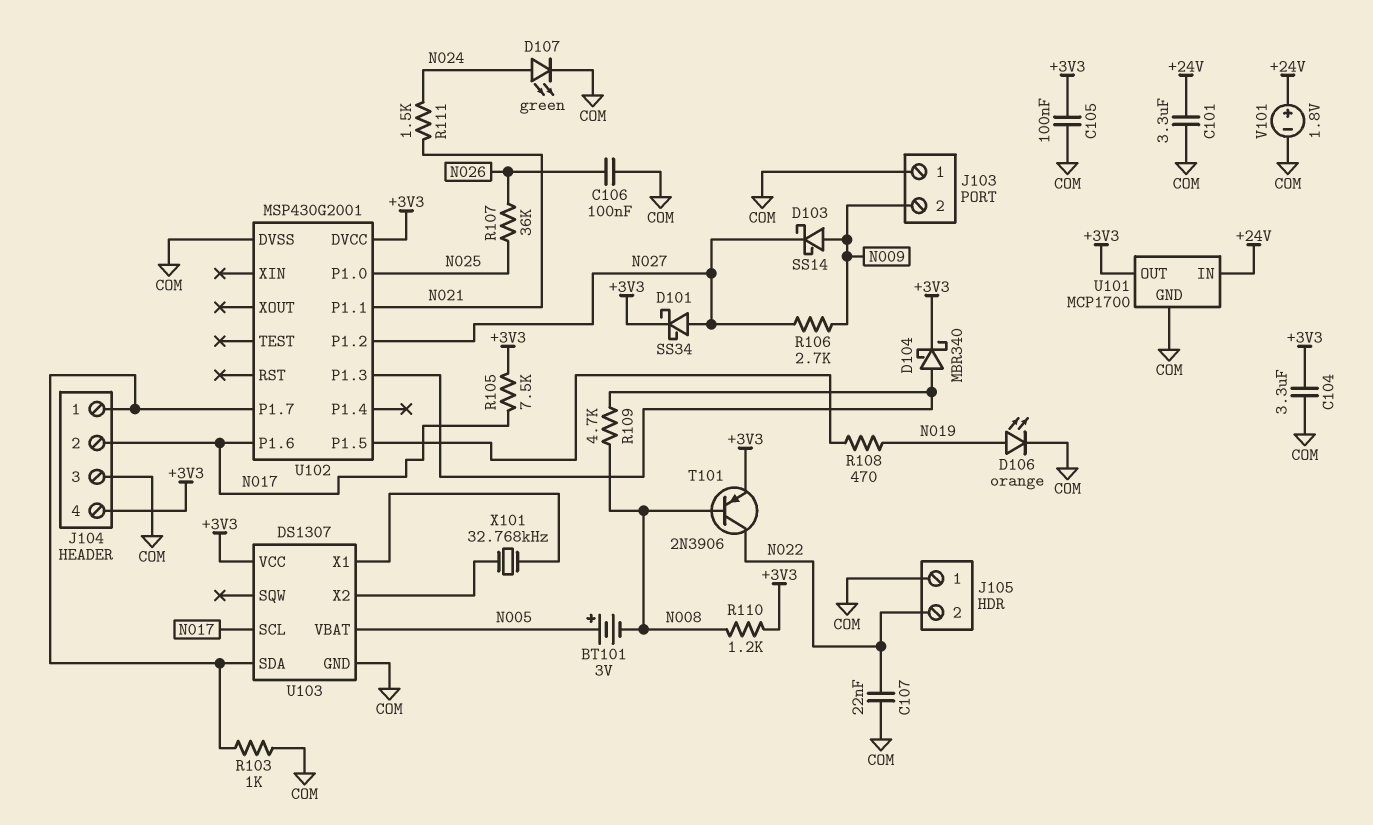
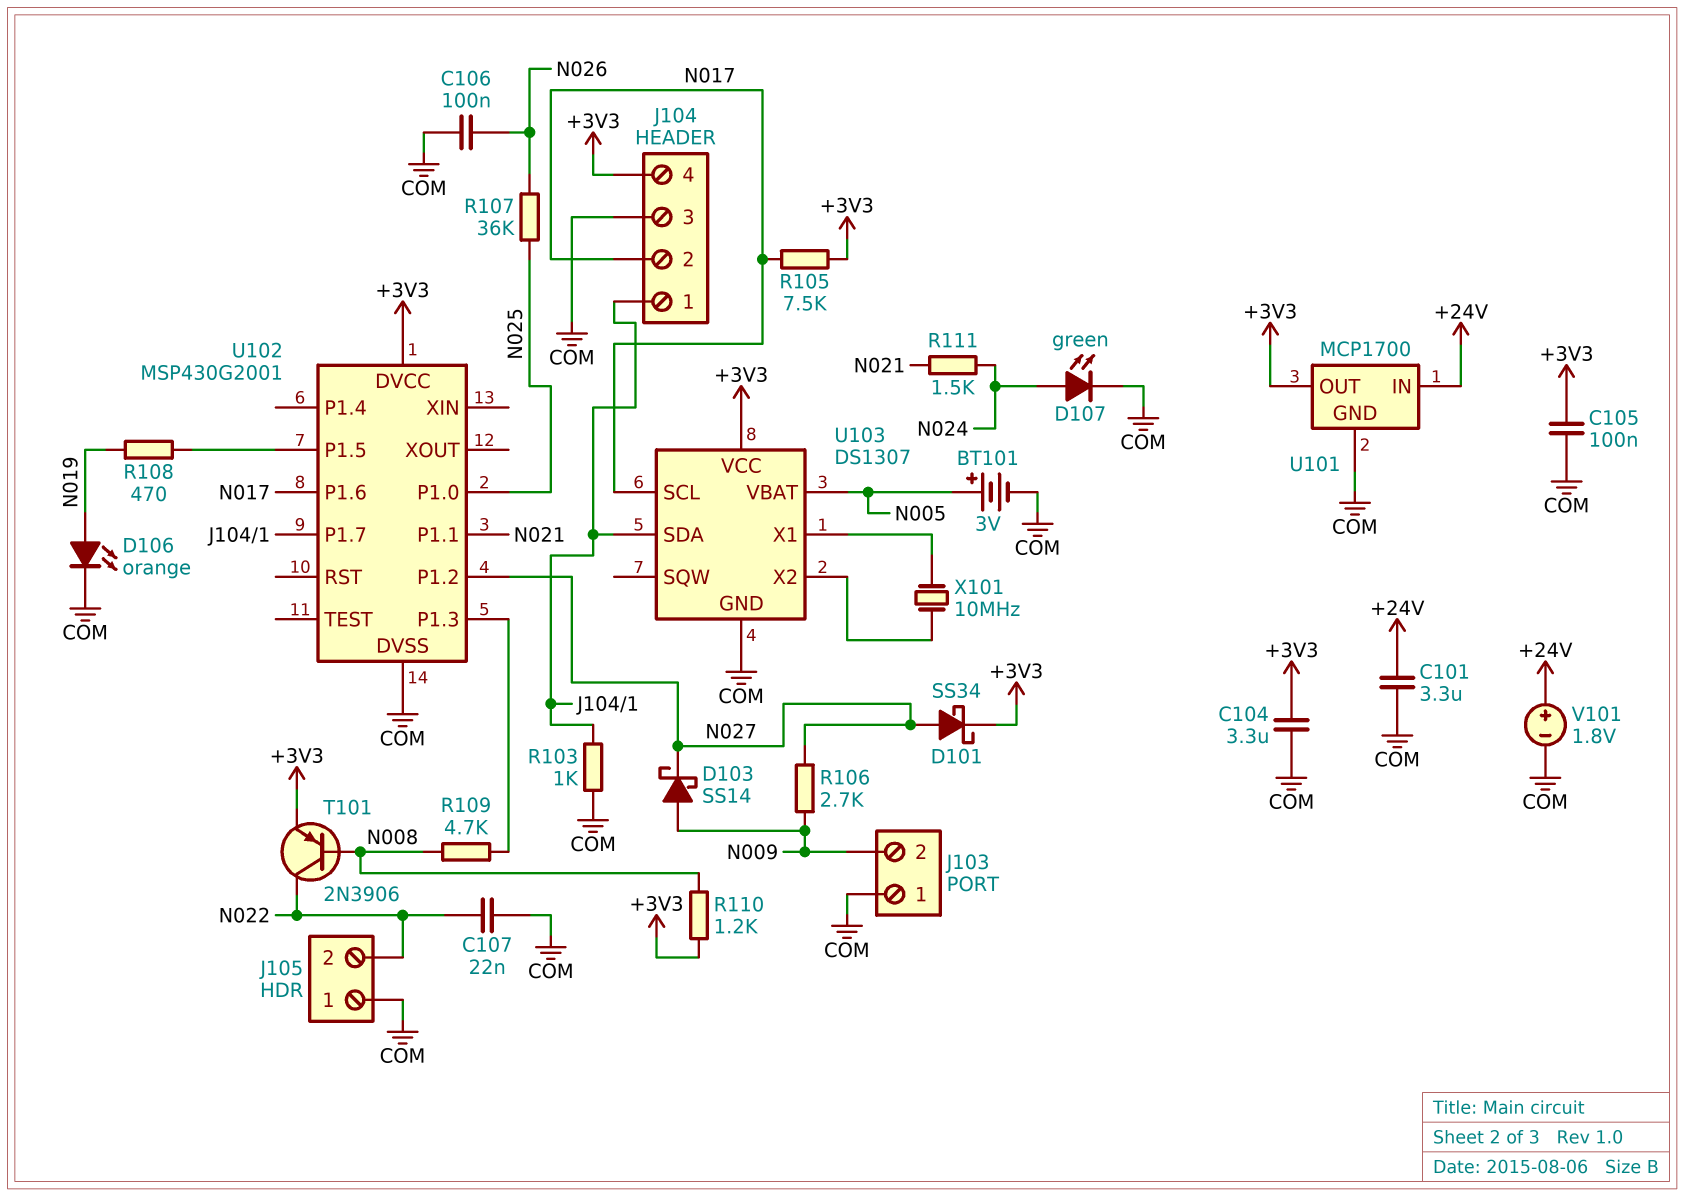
BT101: 3V (plus N005, minus N008) -> 3V (plus N005, minus COM)
D104: schottky MBR340 (A U102/P1.3, K +3V3) -> none
X101: 32.768kHz (U103/X1, U103/X2) -> 10MHz (U103/X1, U103/X2)

